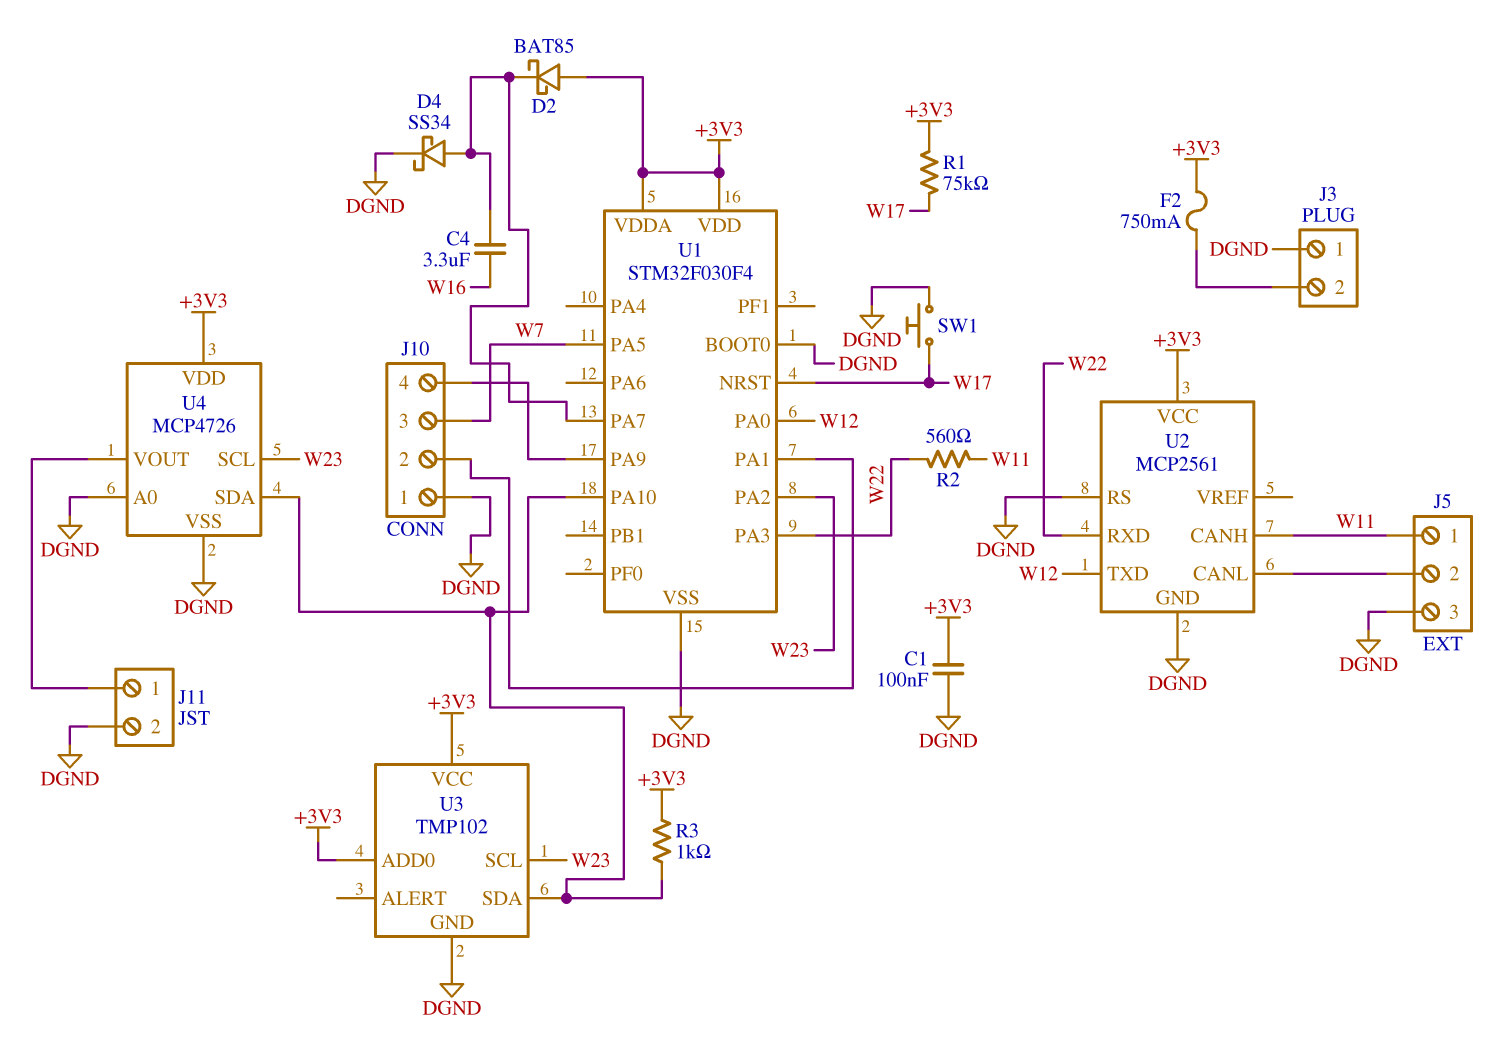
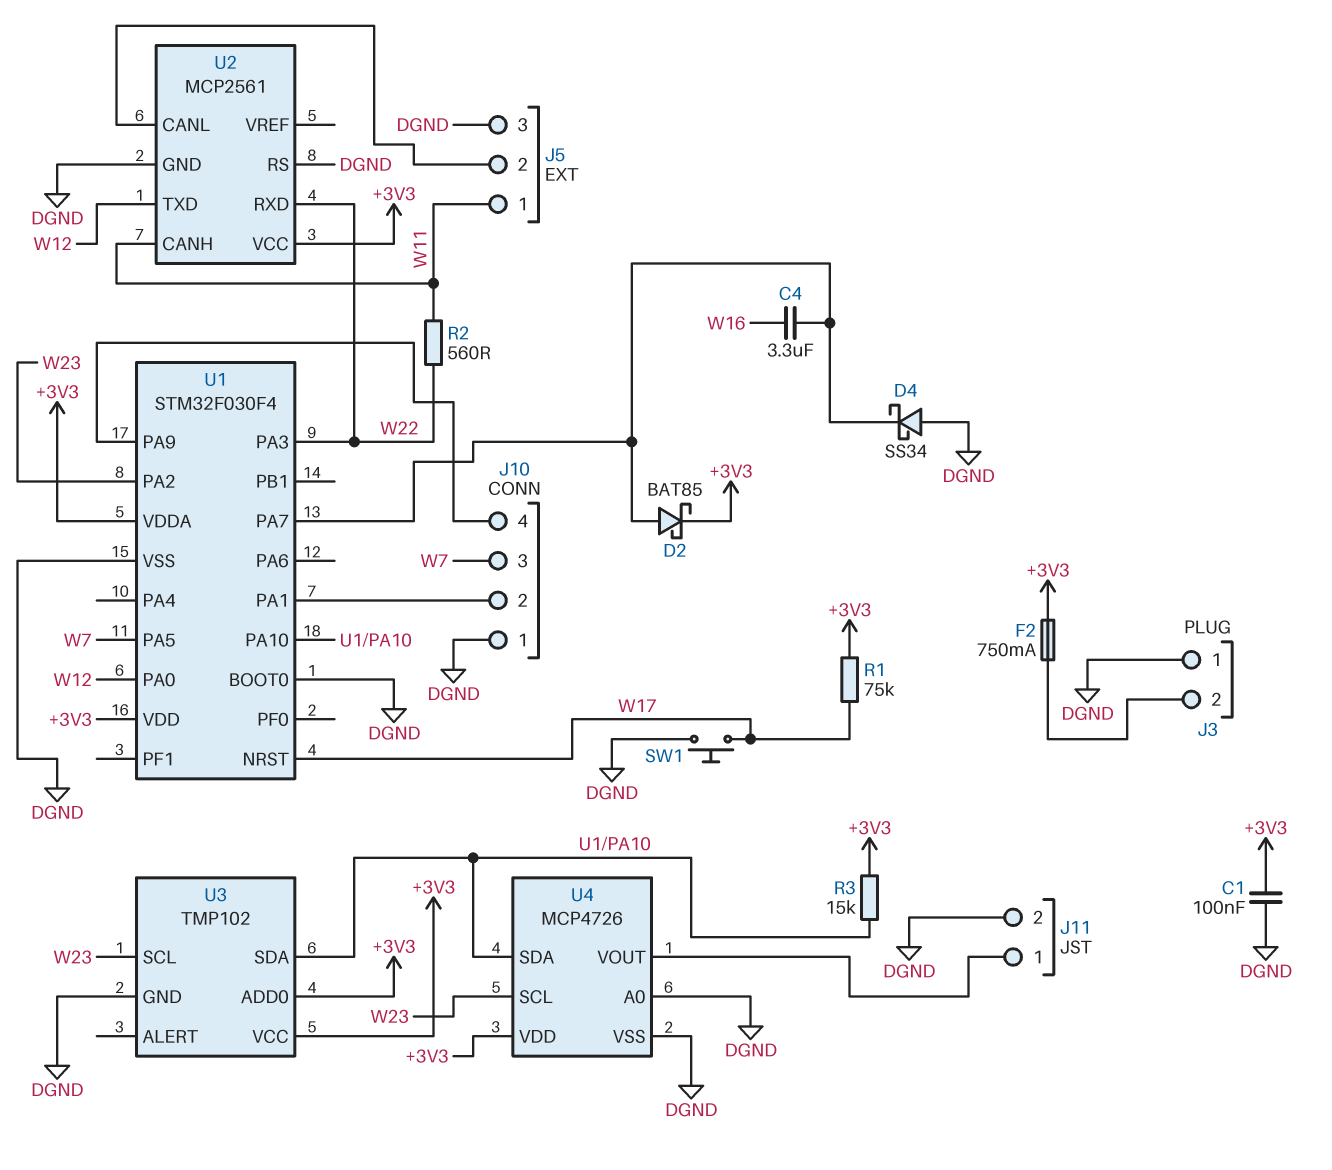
D2: schottky BAT85 (A +3V3, K U1/PA7) -> schottky BAT85 (A U1/PA7, K +3V3)
D4: schottky SS34 (A U1/PA7, K DGND) -> schottky SS34 (A DGND, K U1/PA7)
R3: 1k (+3V3, U1/PA10) -> 15k (+3V3, U1/PA10)

